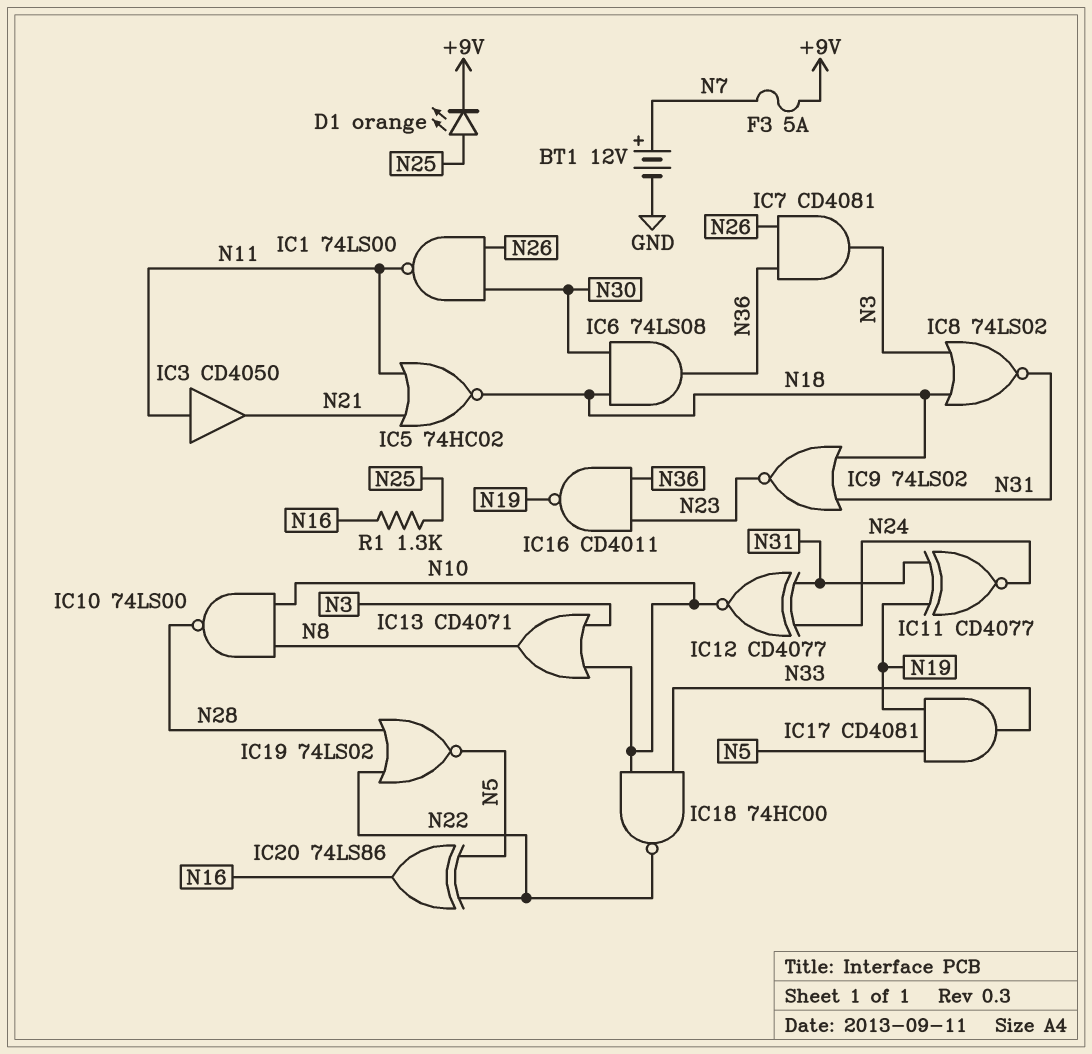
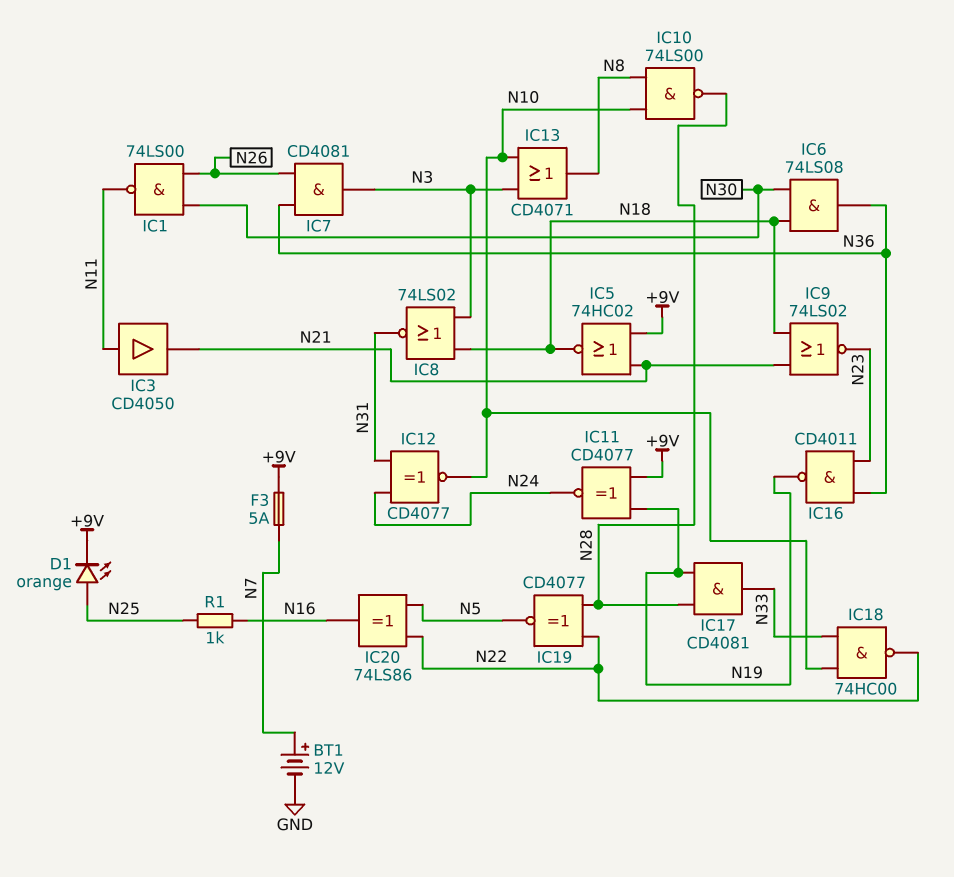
IC5: NOR 74HC02 (in N11, in N21, out N18) -> NOR 74HC02 (in +9V, in N21, out N18)
IC9: NOR 74LS02 (in N18, in N31, out N23) -> NOR 74LS02 (in N18, in N21, out N23)
IC11: XNOR CD4077 (in N19, in N31, out N24) -> XNOR CD4077 (in +9V, in N19, out N24)
IC17: AND CD4081 (in N5, in N19, out N33) -> AND CD4081 (in N19, in N28, out N33)
IC19: NOR 74LS02 (in N22, in N28, out N5) -> XNOR CD4077 (in N22, in N28, out N5)
R1: 1.3k (N16, N25) -> 1k (N16, N25)

